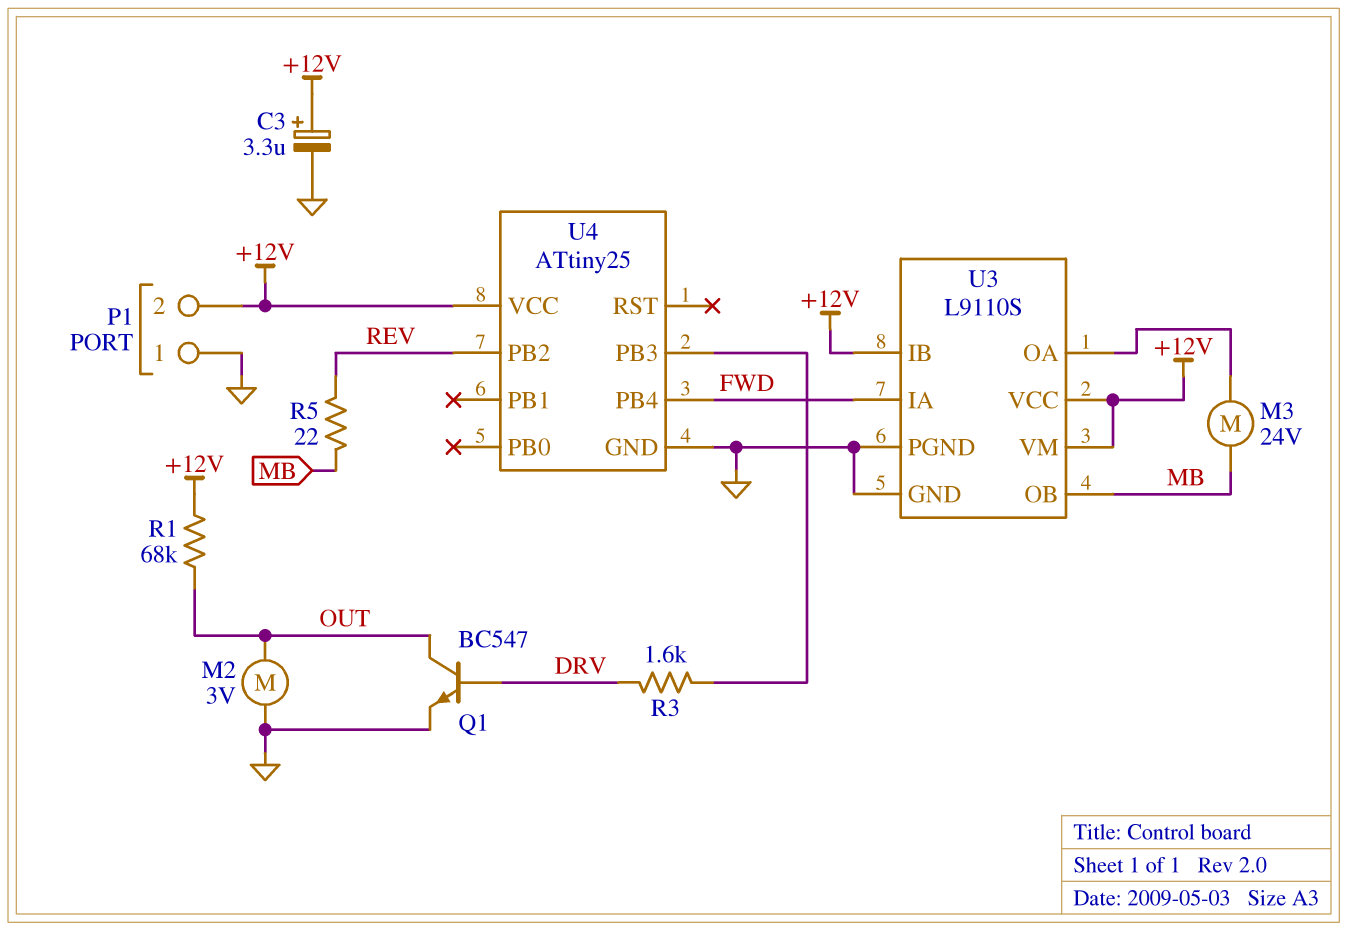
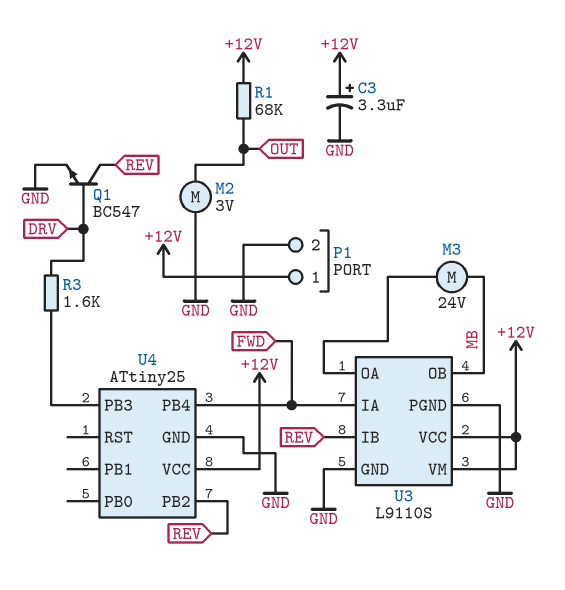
P1 pin 1: GND -> +12V
P1 pin 2: +12V -> GND
Q1: NPN BC547 (B DRV, C OUT, E GND) -> NPN BC547 (B DRV, C REV, E GND)
R5: 22 (MB, REV) -> none
U3 pin IB: +12V -> REV

